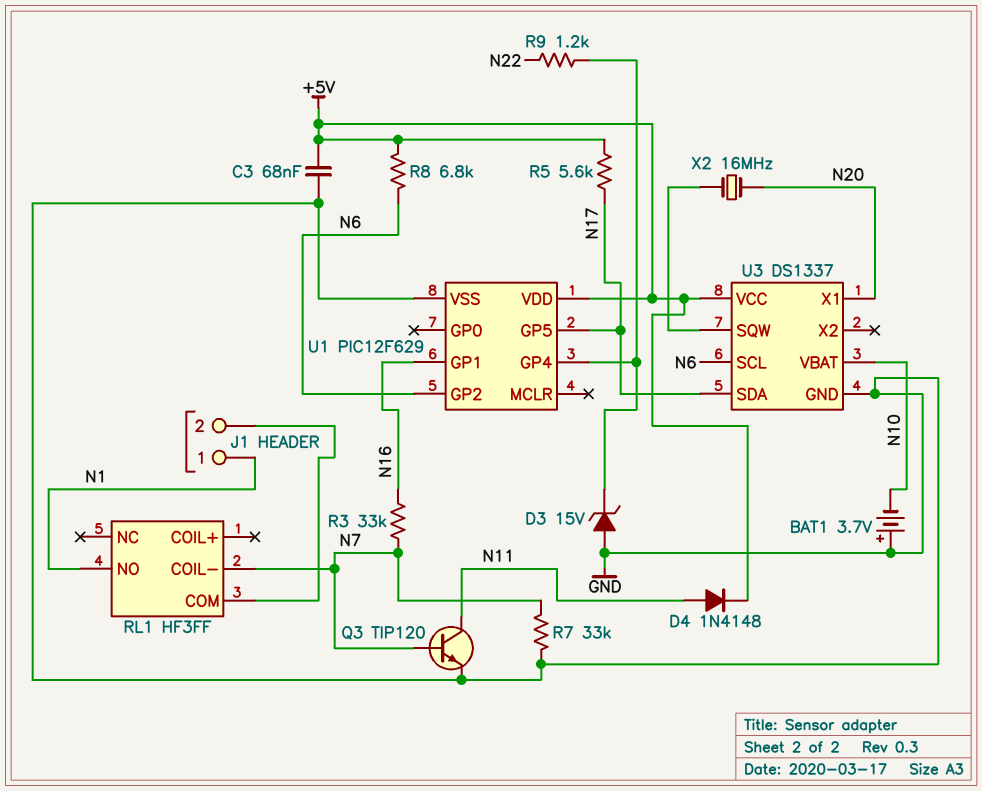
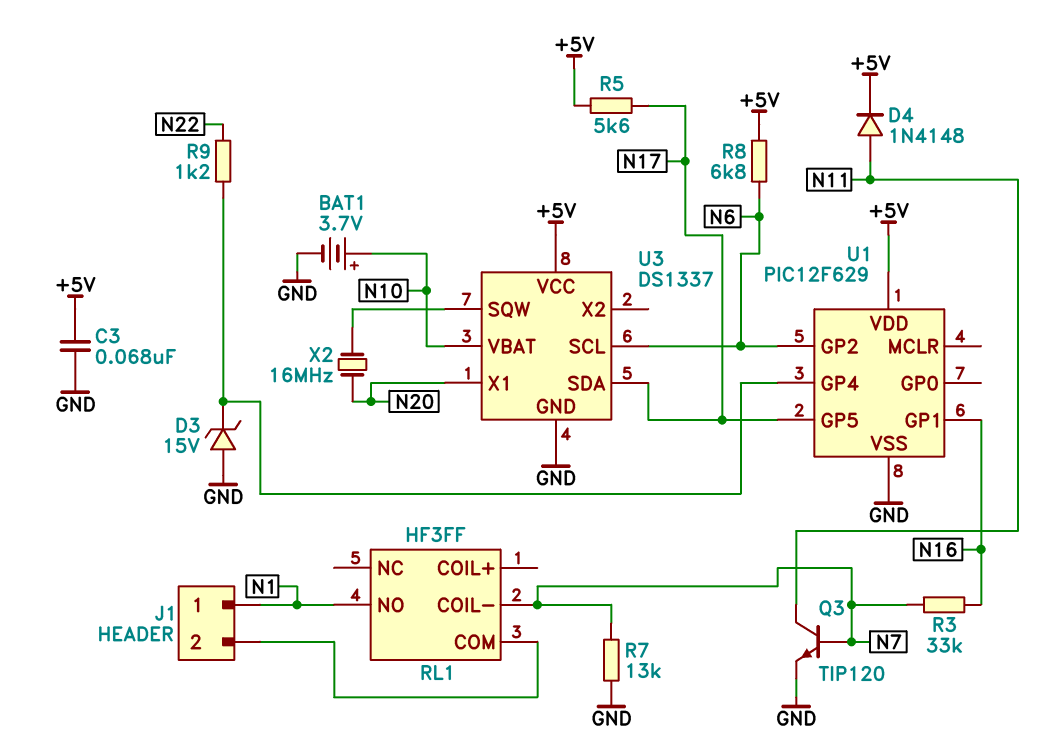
BAT1: 3.7V (plus GND, minus N10) -> 3.7V (plus N10, minus GND)
R7: 33k (GND, N7) -> 13k (GND, N7)

